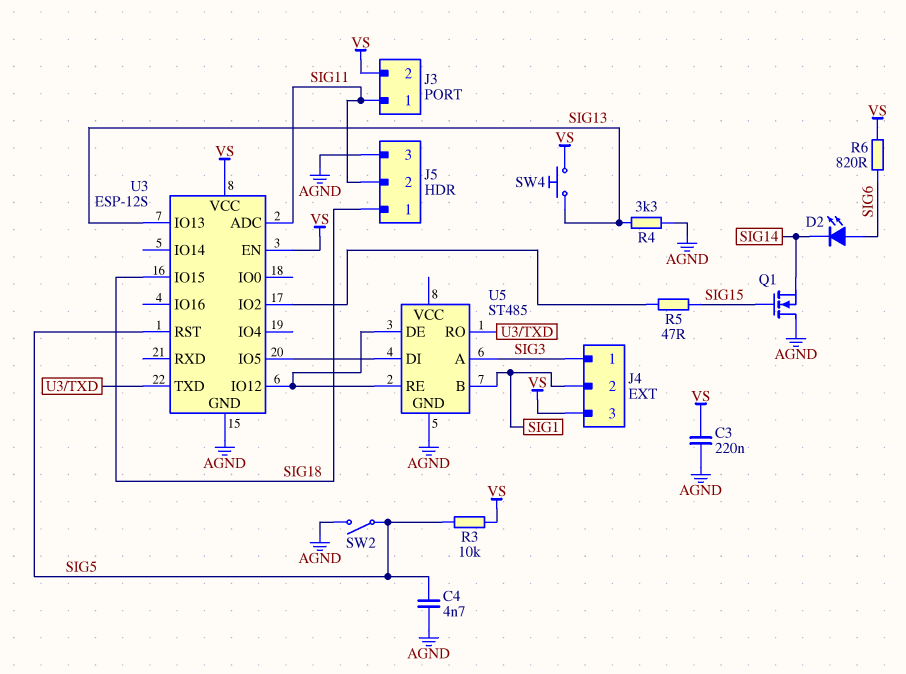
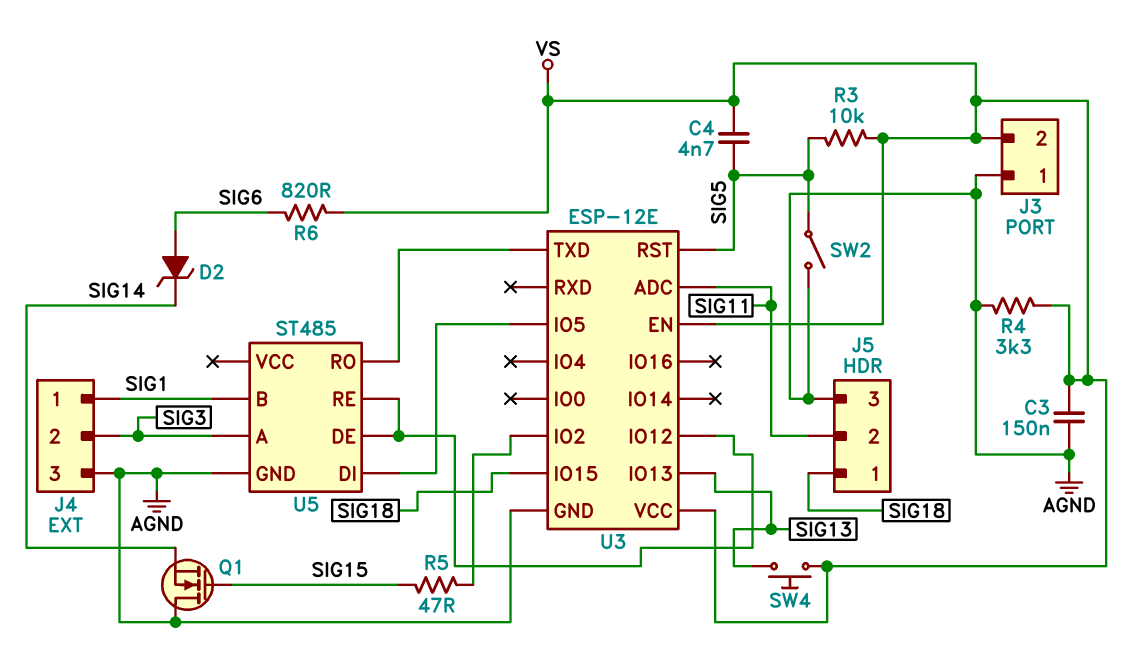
C3: 220nF (AGND, VS) -> 150nF (AGND, VS)
C4: 4.7nF (AGND, SIG5) -> 4.7nF (SIG5, VS)
D2: LED (A SIG6, K SIG14) -> zener (A SIG6, K SIG14)
J3 pin 1: SIG11 -> AGND
J4 pin 1: SIG3 -> SIG1
J4 pin 2: SIG1 -> SIG3
J4 pin 3: VS -> AGND
R4: 3.3k (AGND, SIG13) -> 3.3k (AGND, VS)
U3: ESP-12S -> ESP-12E

